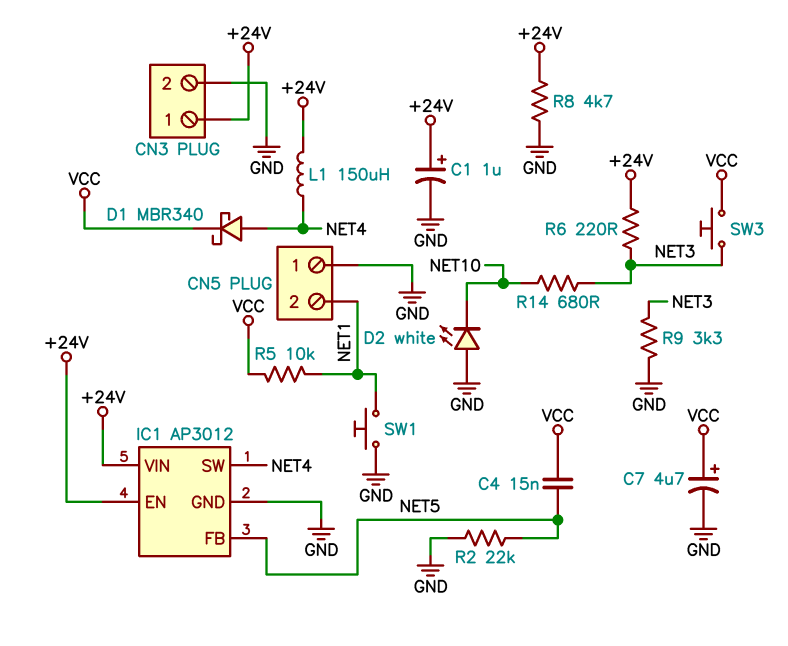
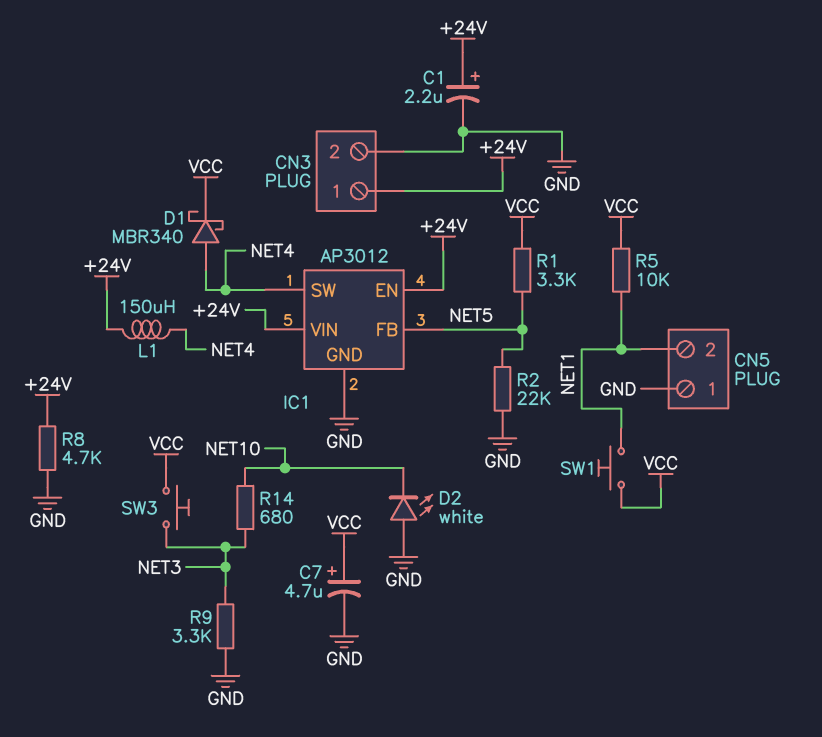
C1: 1uF (plus +24V, minus GND) -> 2.2uF (plus +24V, minus GND)
C4: 15nF (NET5, VCC) -> none
R1: none -> 3.3k (NET5, VCC)
R6: 220 (+24V, NET3) -> none
SW1: button (GND, NET1) -> button (NET1, VCC)

